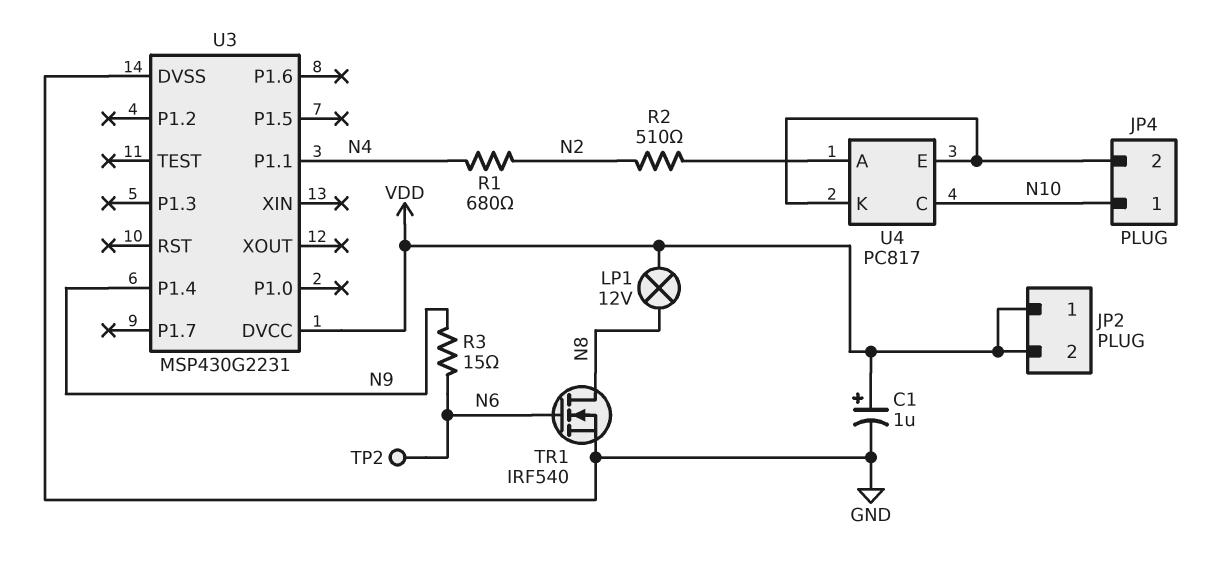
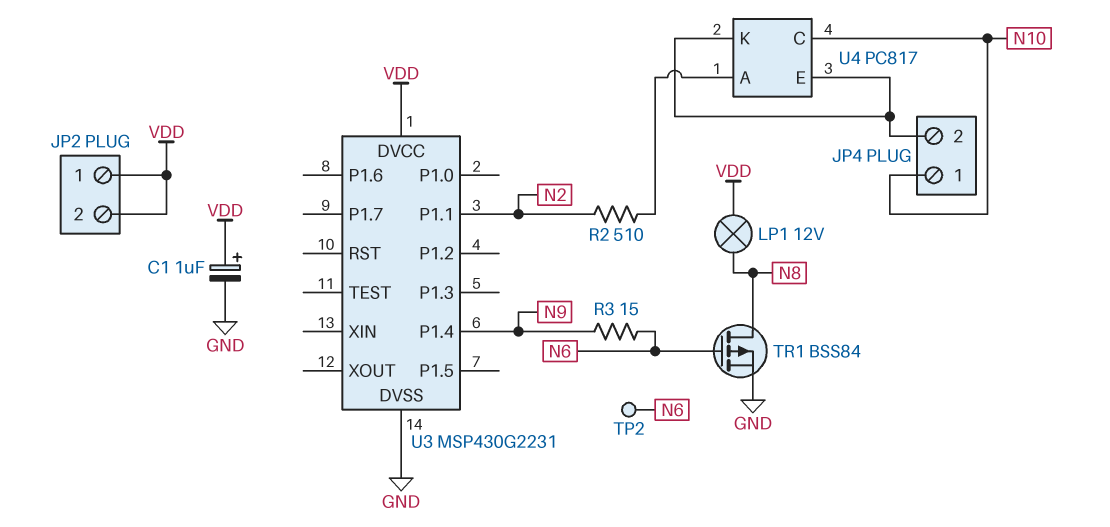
R1: 680 (N2, N4) -> none
TR1: NMOS IRF540 (G N6, D N8, S GND) -> PMOS BSS84 (G N6, D N8, S GND)
U3 pin P1.1: N4 -> N2

